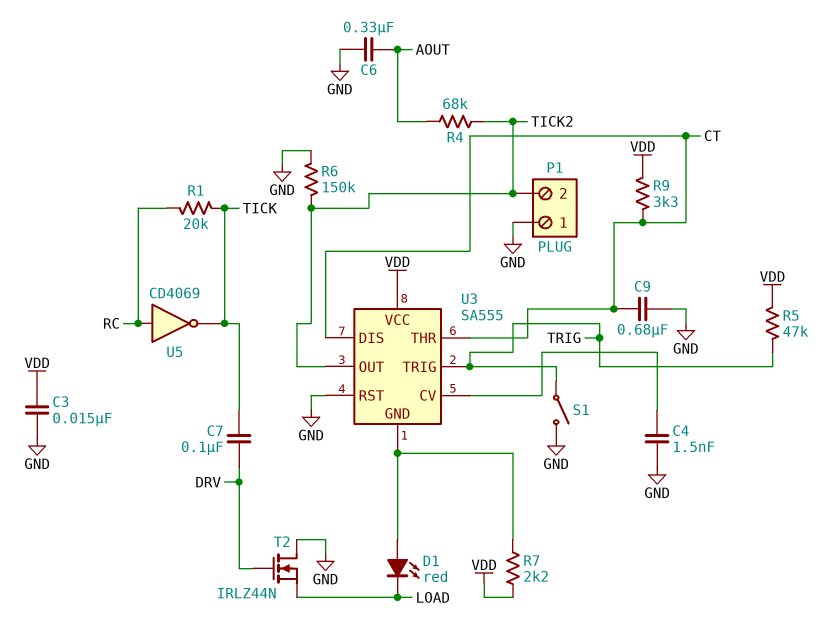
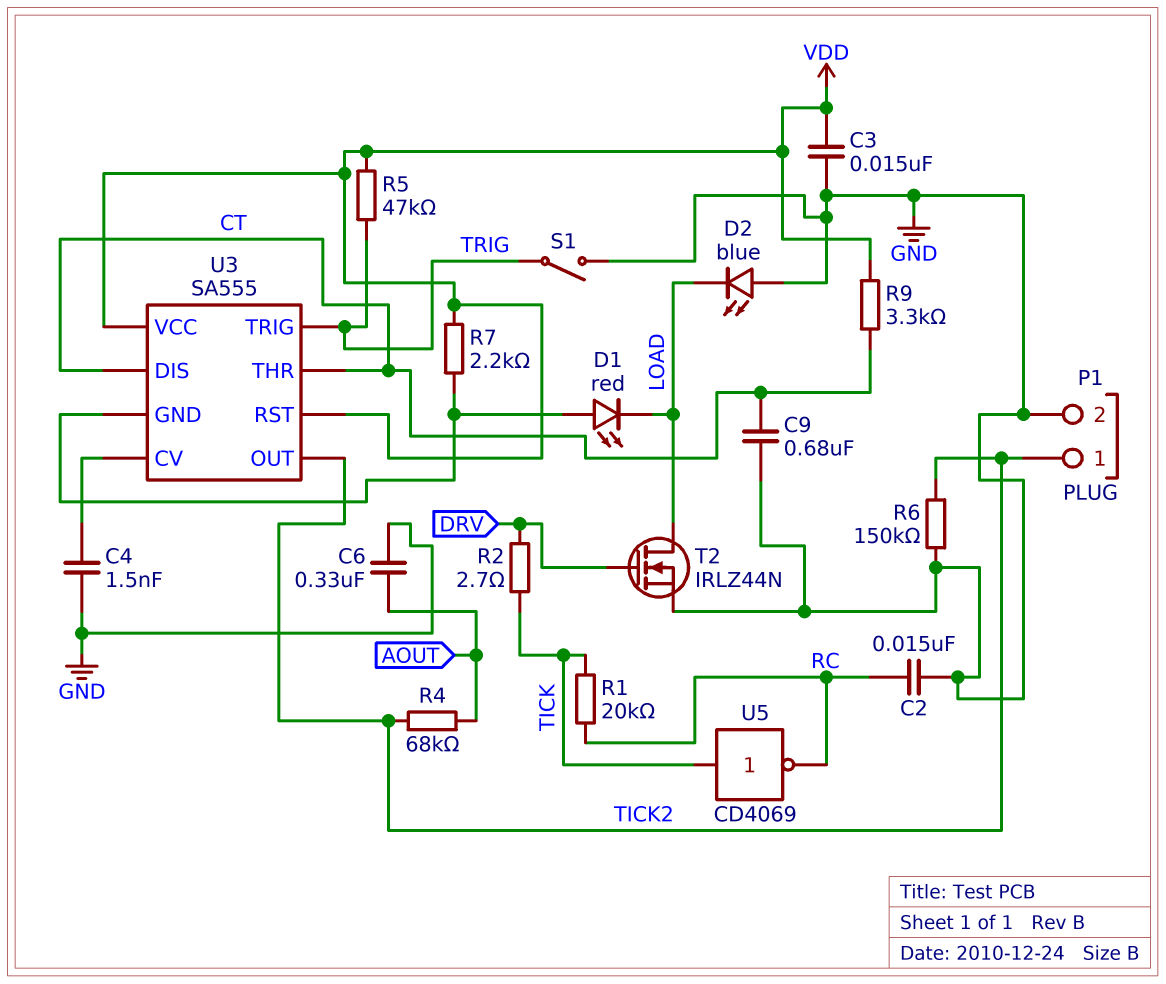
C2: none -> 15nF (GND, RC)
C7: 100nF (DRV, TICK) -> none
D2: none -> LED blue (A GND, K LOAD)
P1 pin 1: GND -> TICK2
P1 pin 2: TICK2 -> GND
R2: none -> 2.7 (DRV, TICK)
T2: NMOS IRLZ44N (G DRV, D GND, S LOAD) -> NMOS IRLZ44N (G DRV, D LOAD, S GND)
U3 pin RST: GND -> VDD
U5: NOT CD4069 (in RC, out TICK) -> NOT CD4069 (in TICK, out RC)

